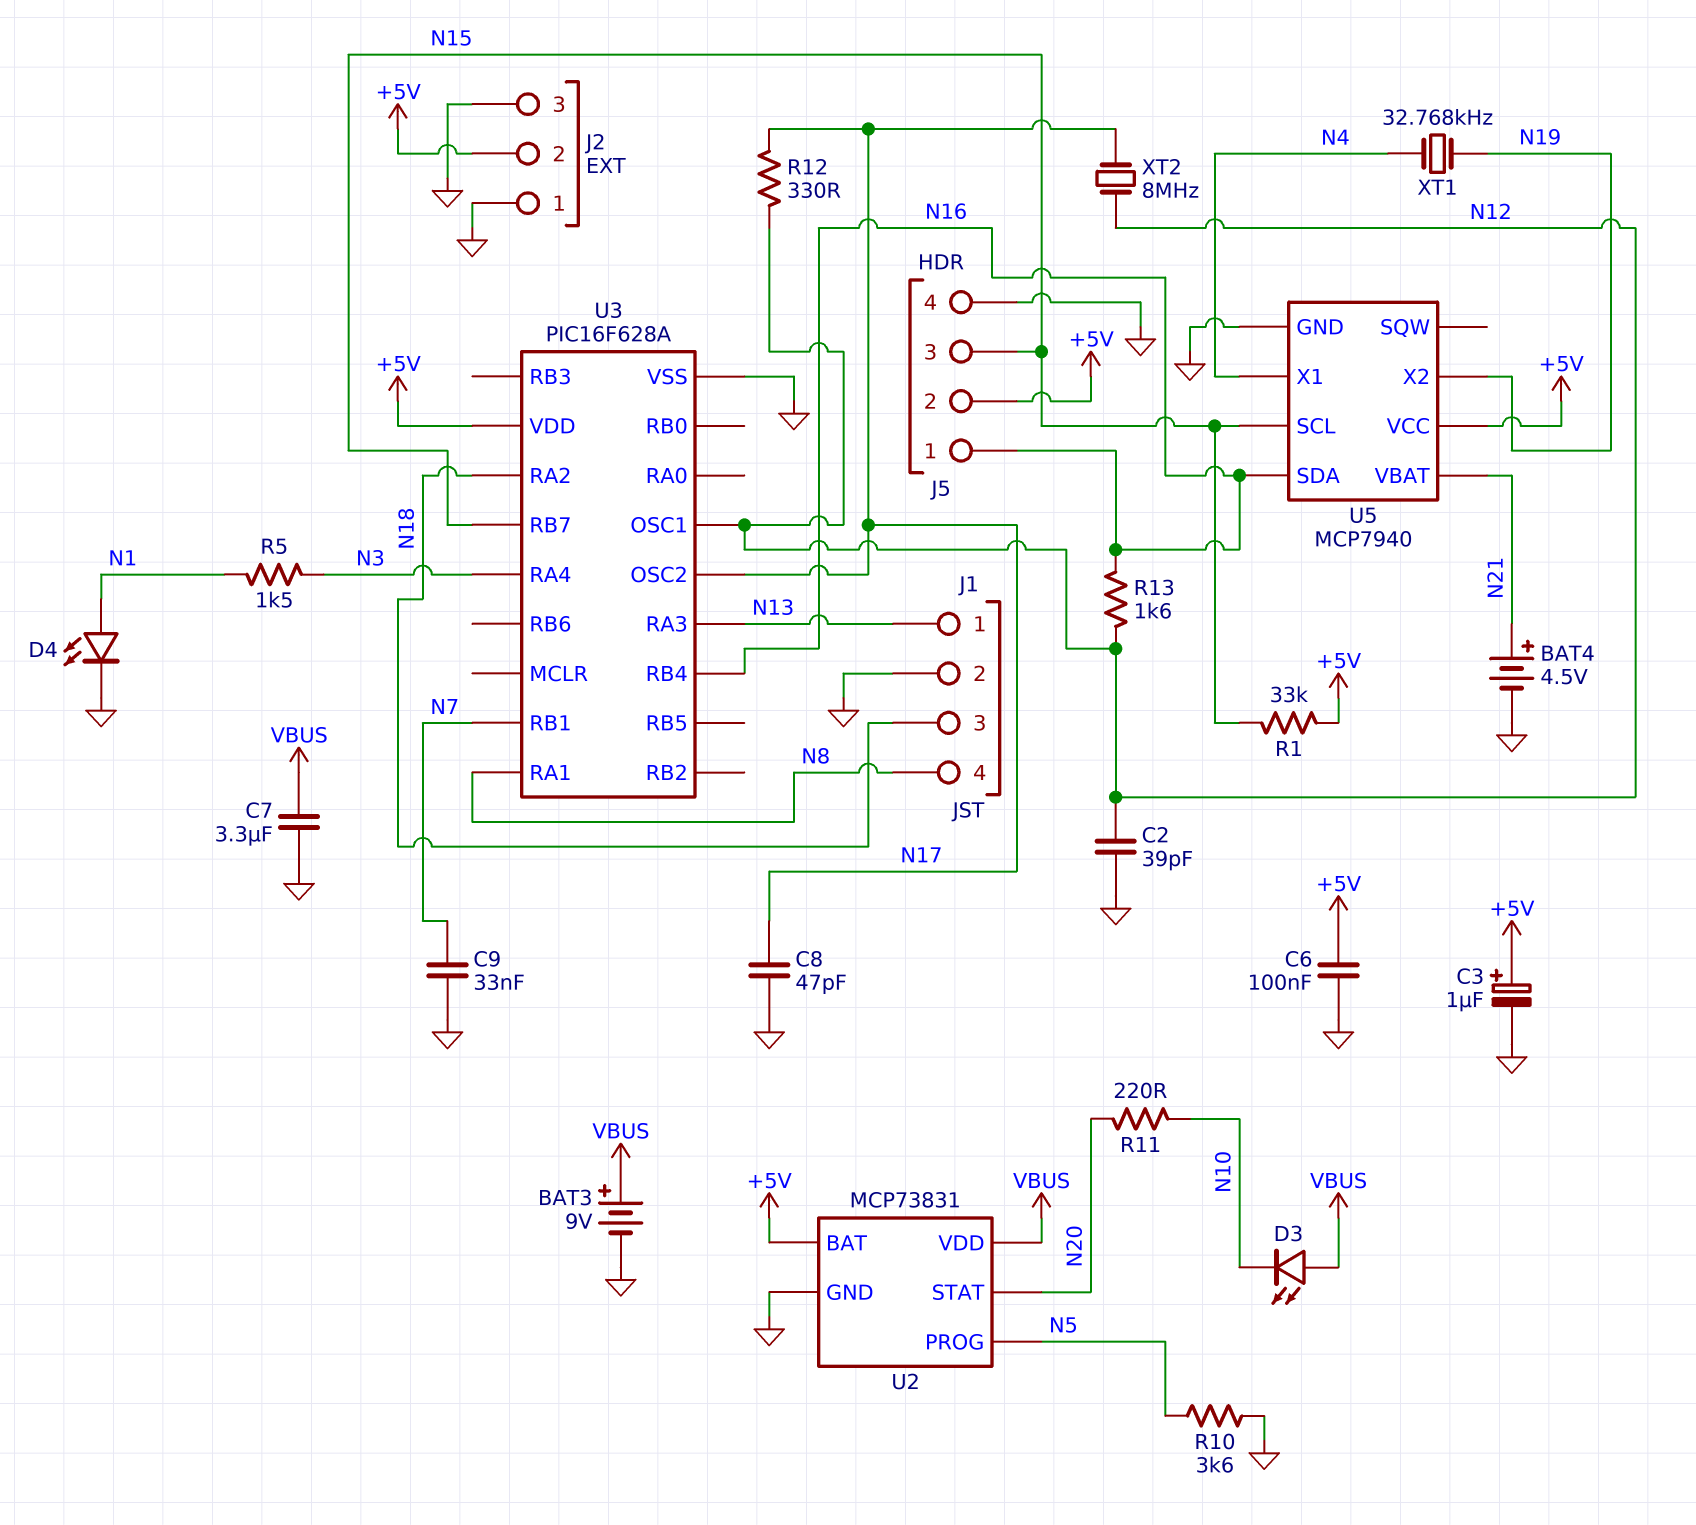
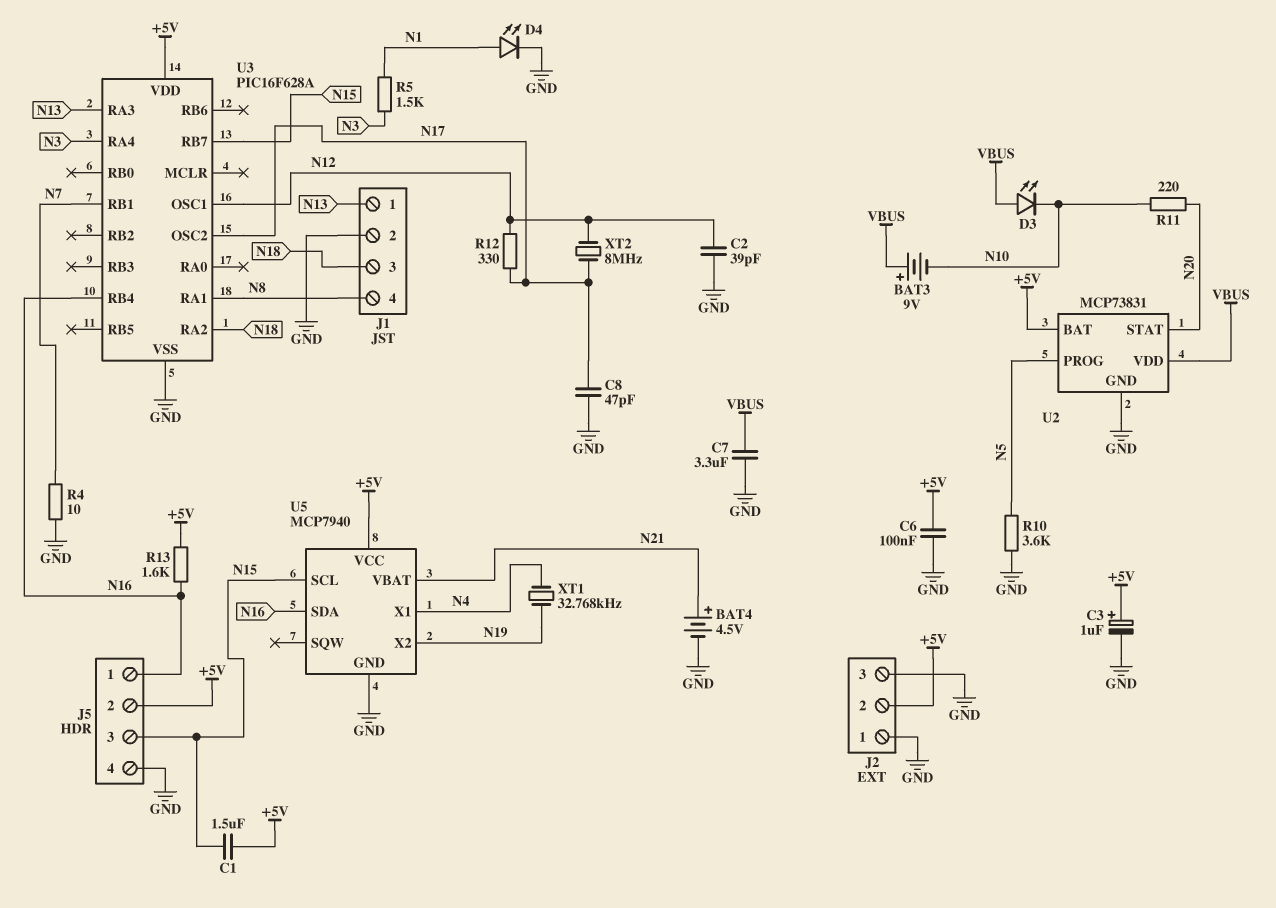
BAT3: 9V (plus VBUS, minus GND) -> 9V (plus VBUS, minus N10)
C1: none -> 1.5uF (+5V, N15)
C9: 33nF (GND, N7) -> none
R1: 33k (+5V, N15) -> none
R4: none -> 10 (GND, N7)
R13: 1.6k (N12, N16) -> 1.6k (+5V, N16)

